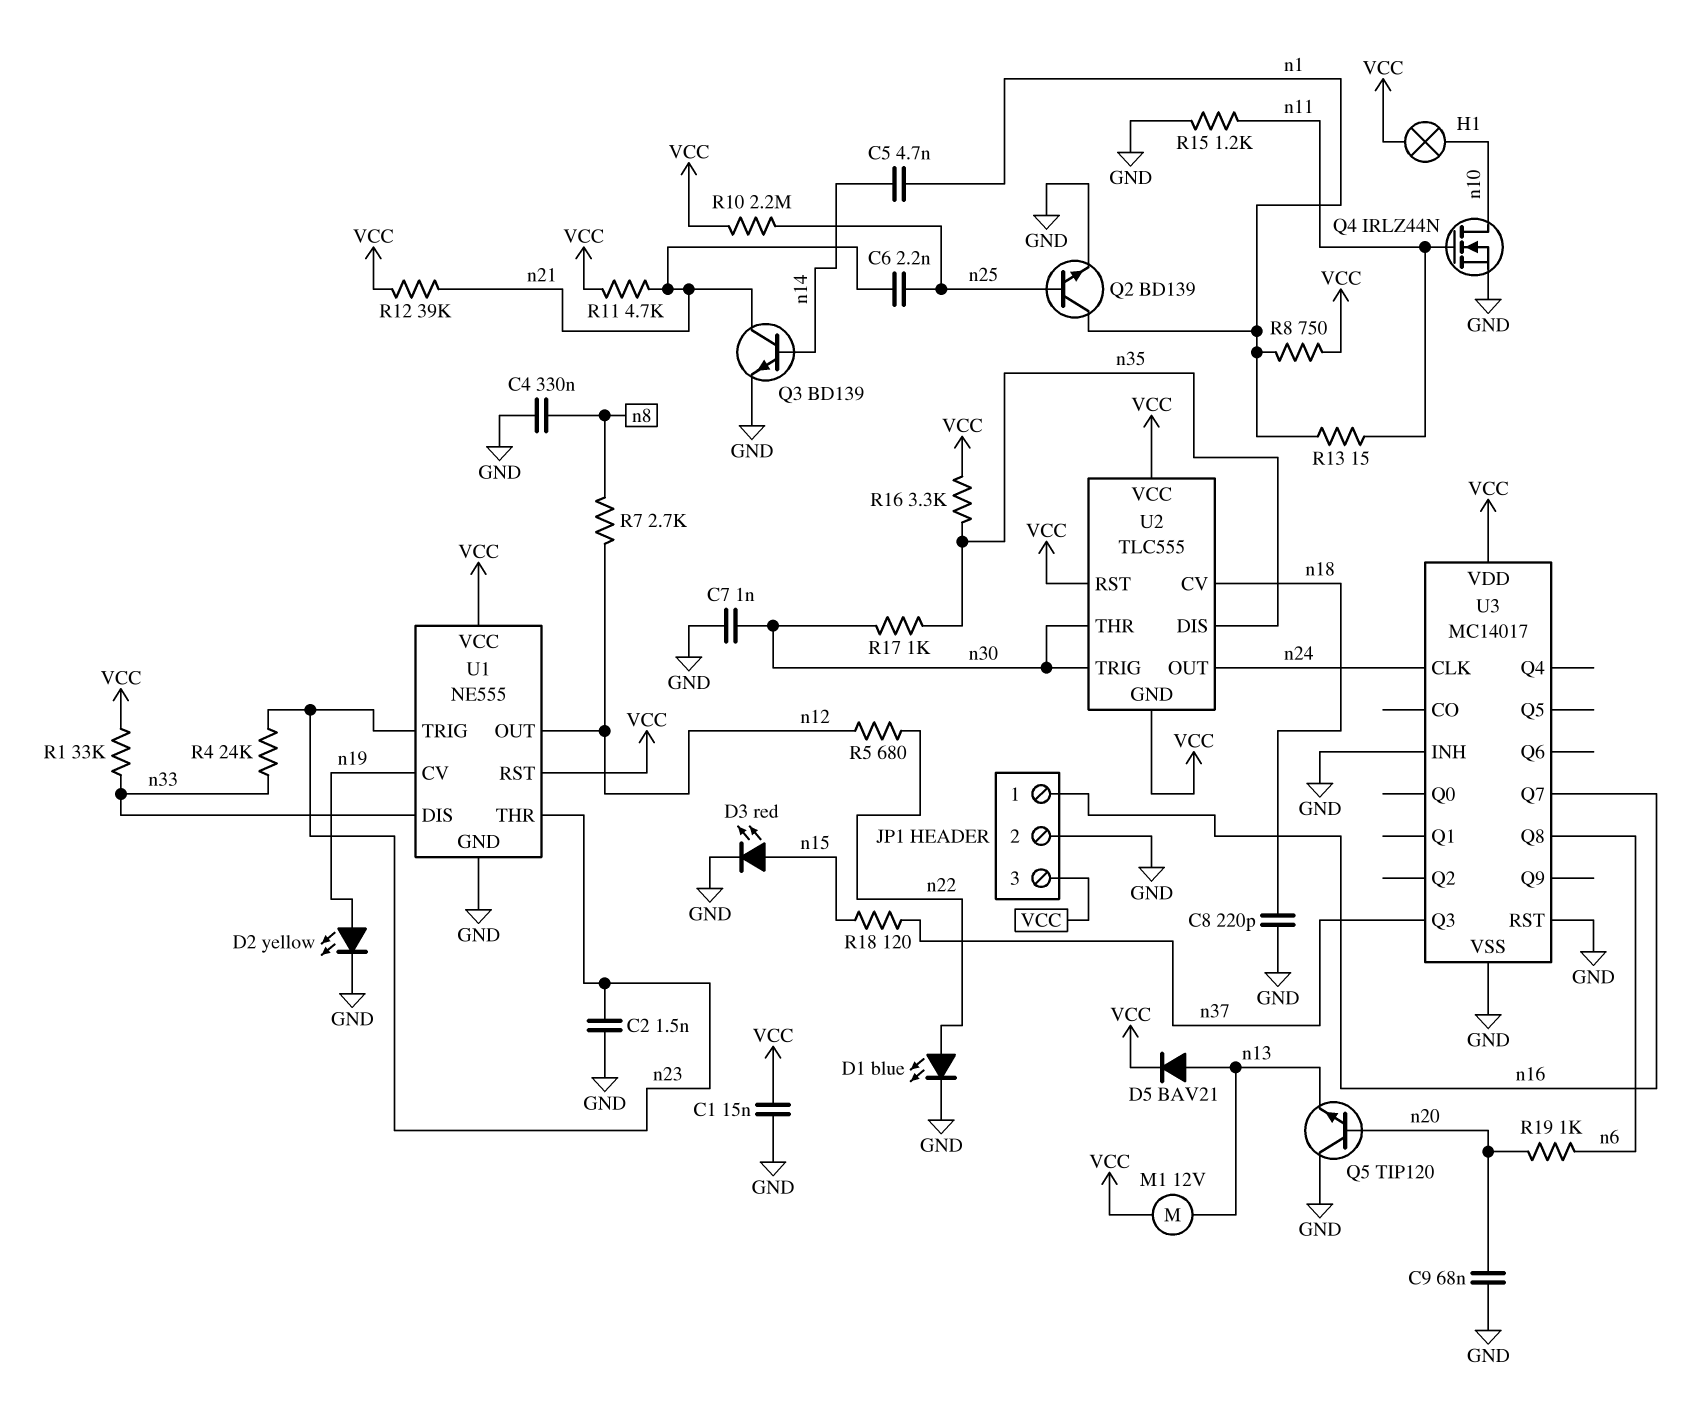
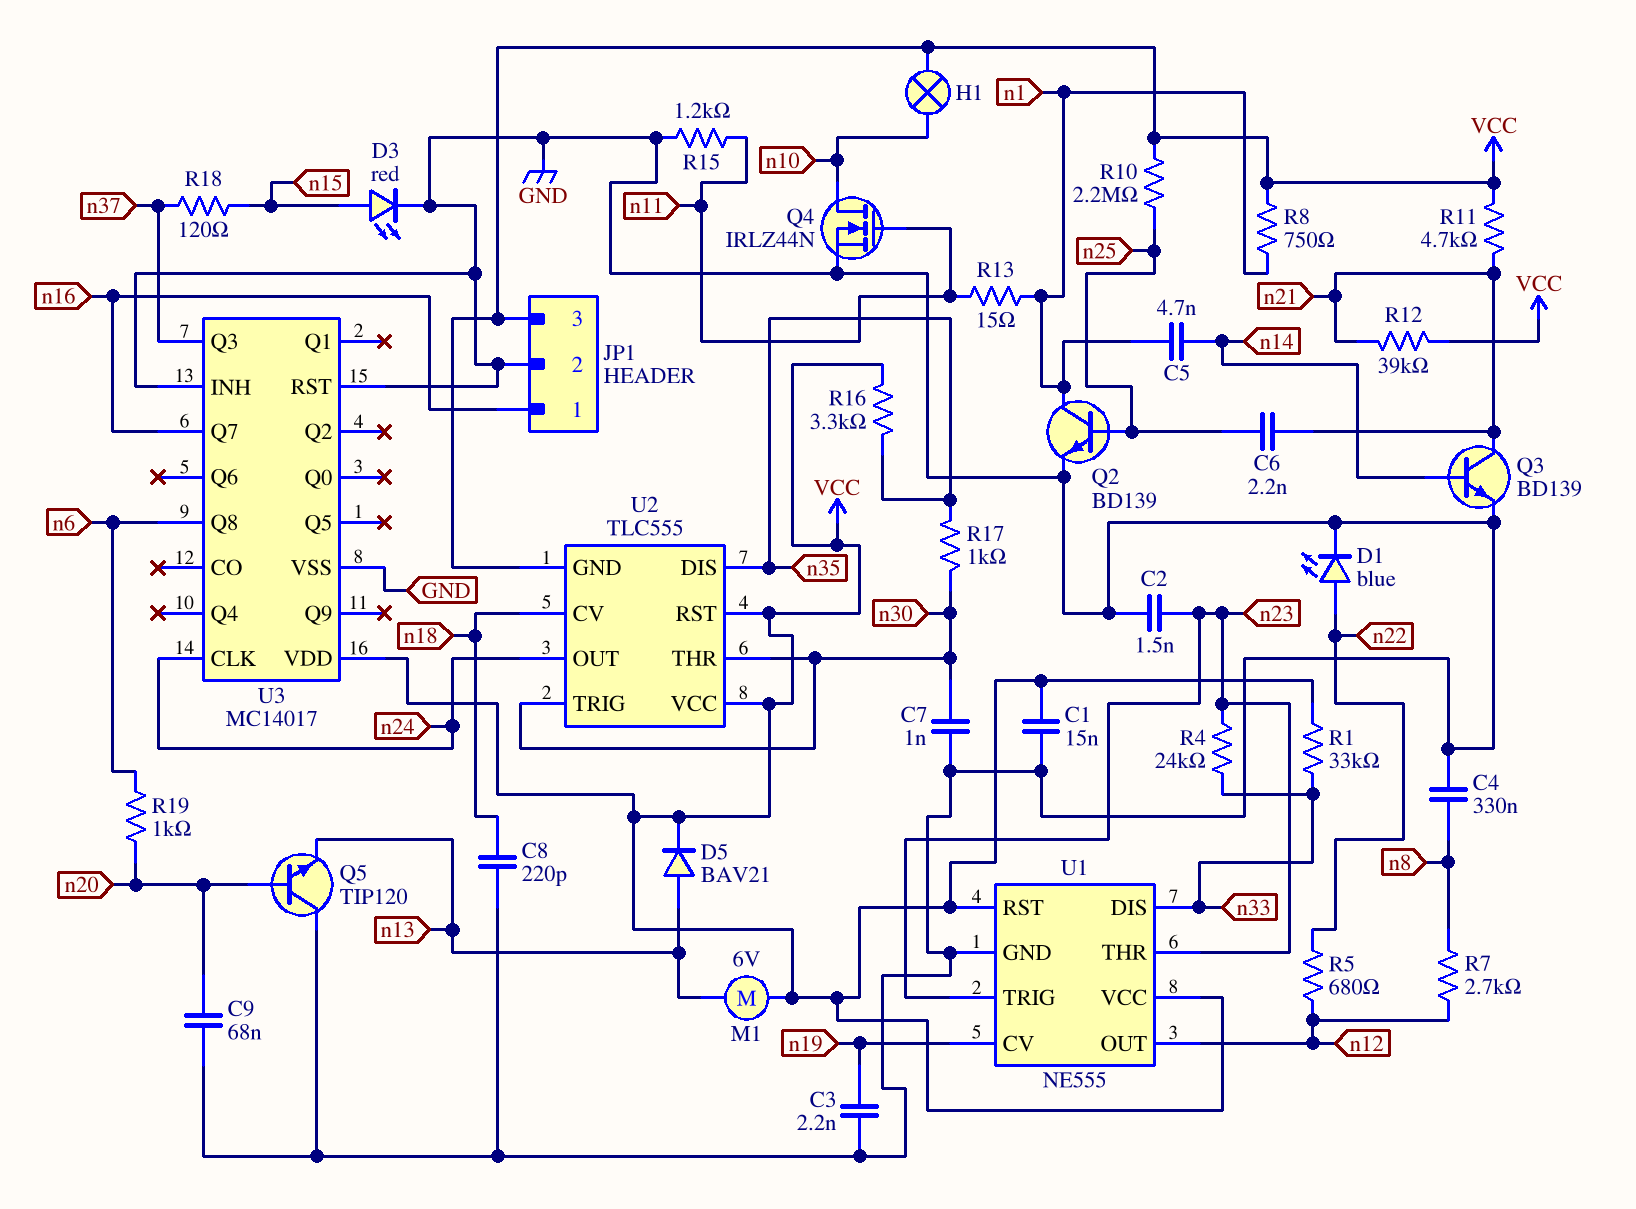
C3: none -> 2.2nF (GND, n19)
D2: LED yellow (A n19, K GND) -> none
M1: motor 12V (VCC, n13) -> motor 6V (VCC, n13)

